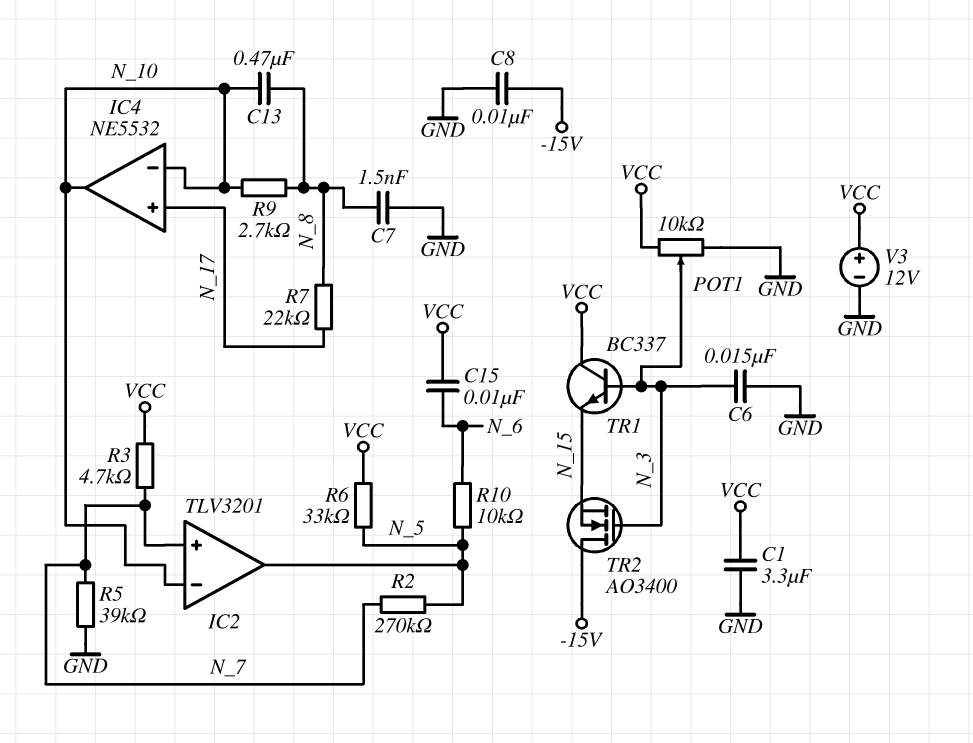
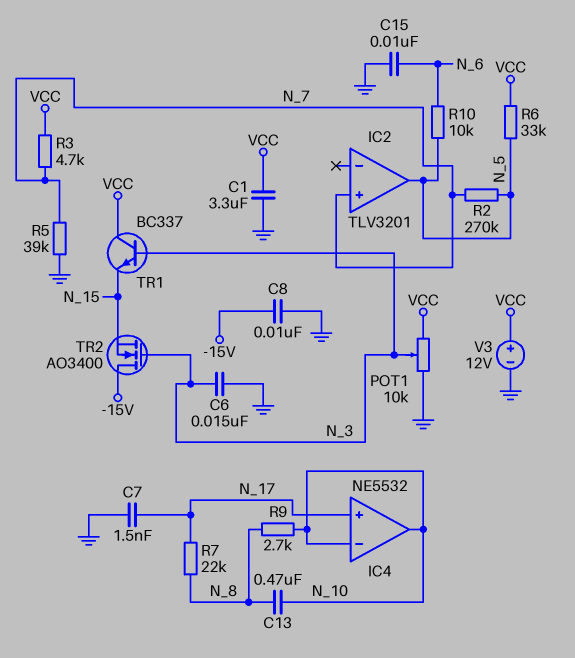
C7: 1.5nF (GND, N_8) -> 1.5nF (GND, N_17)
C15: 10nF (N_6, VCC) -> 10nF (GND, N_6)
IC2 pin in-: N_10 -> none

